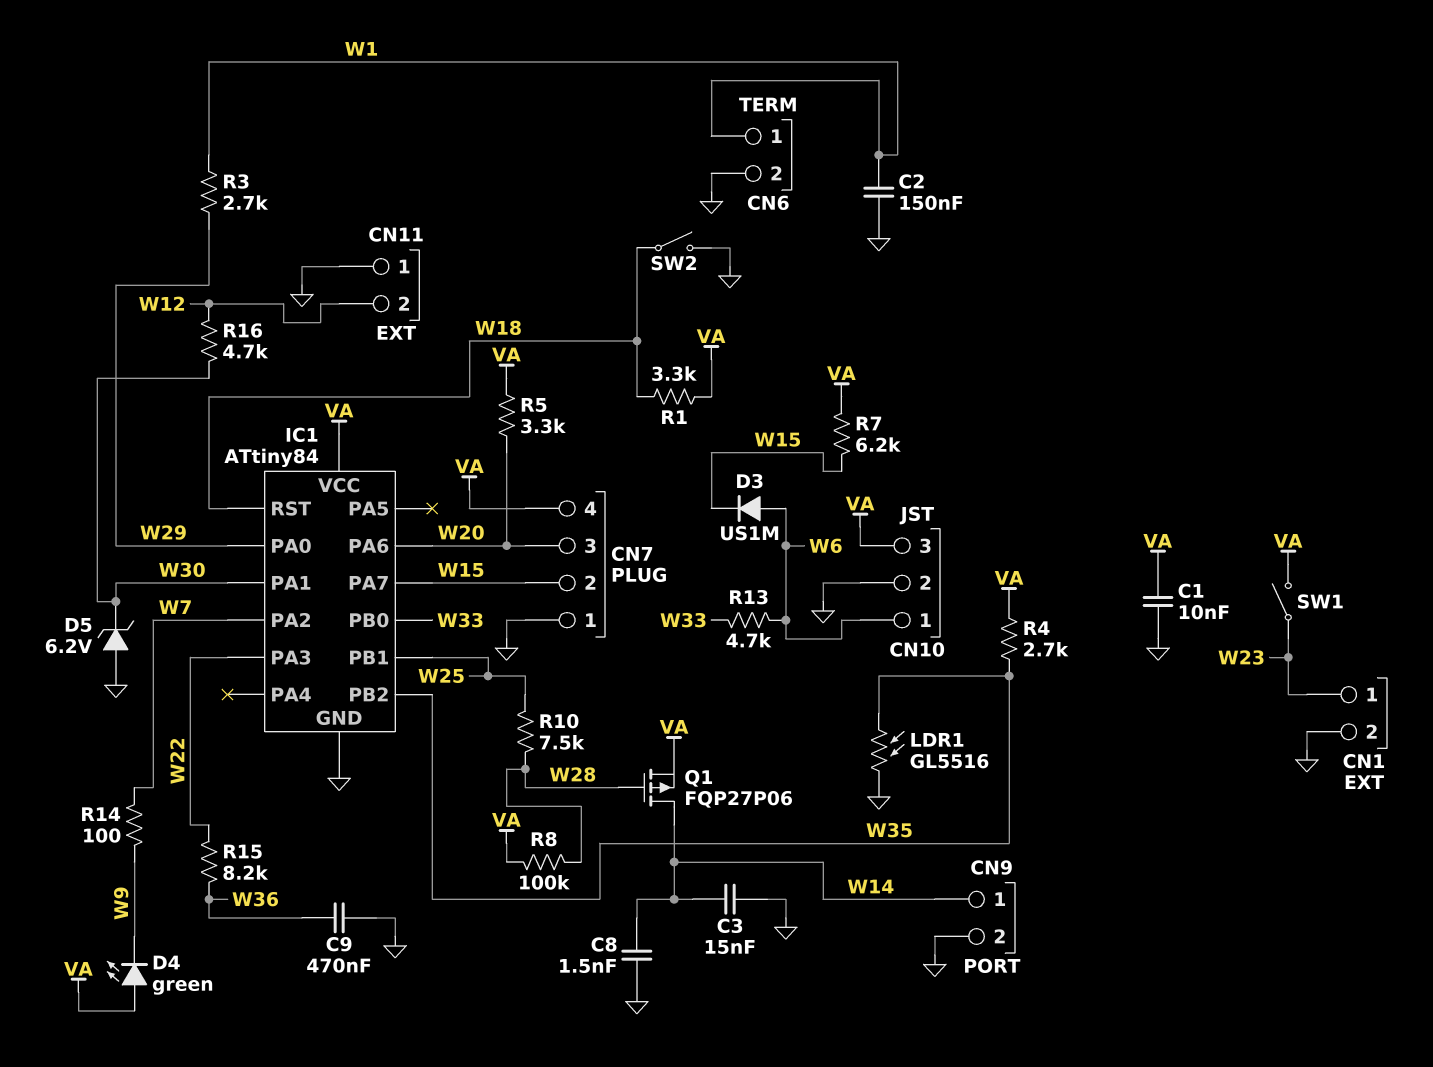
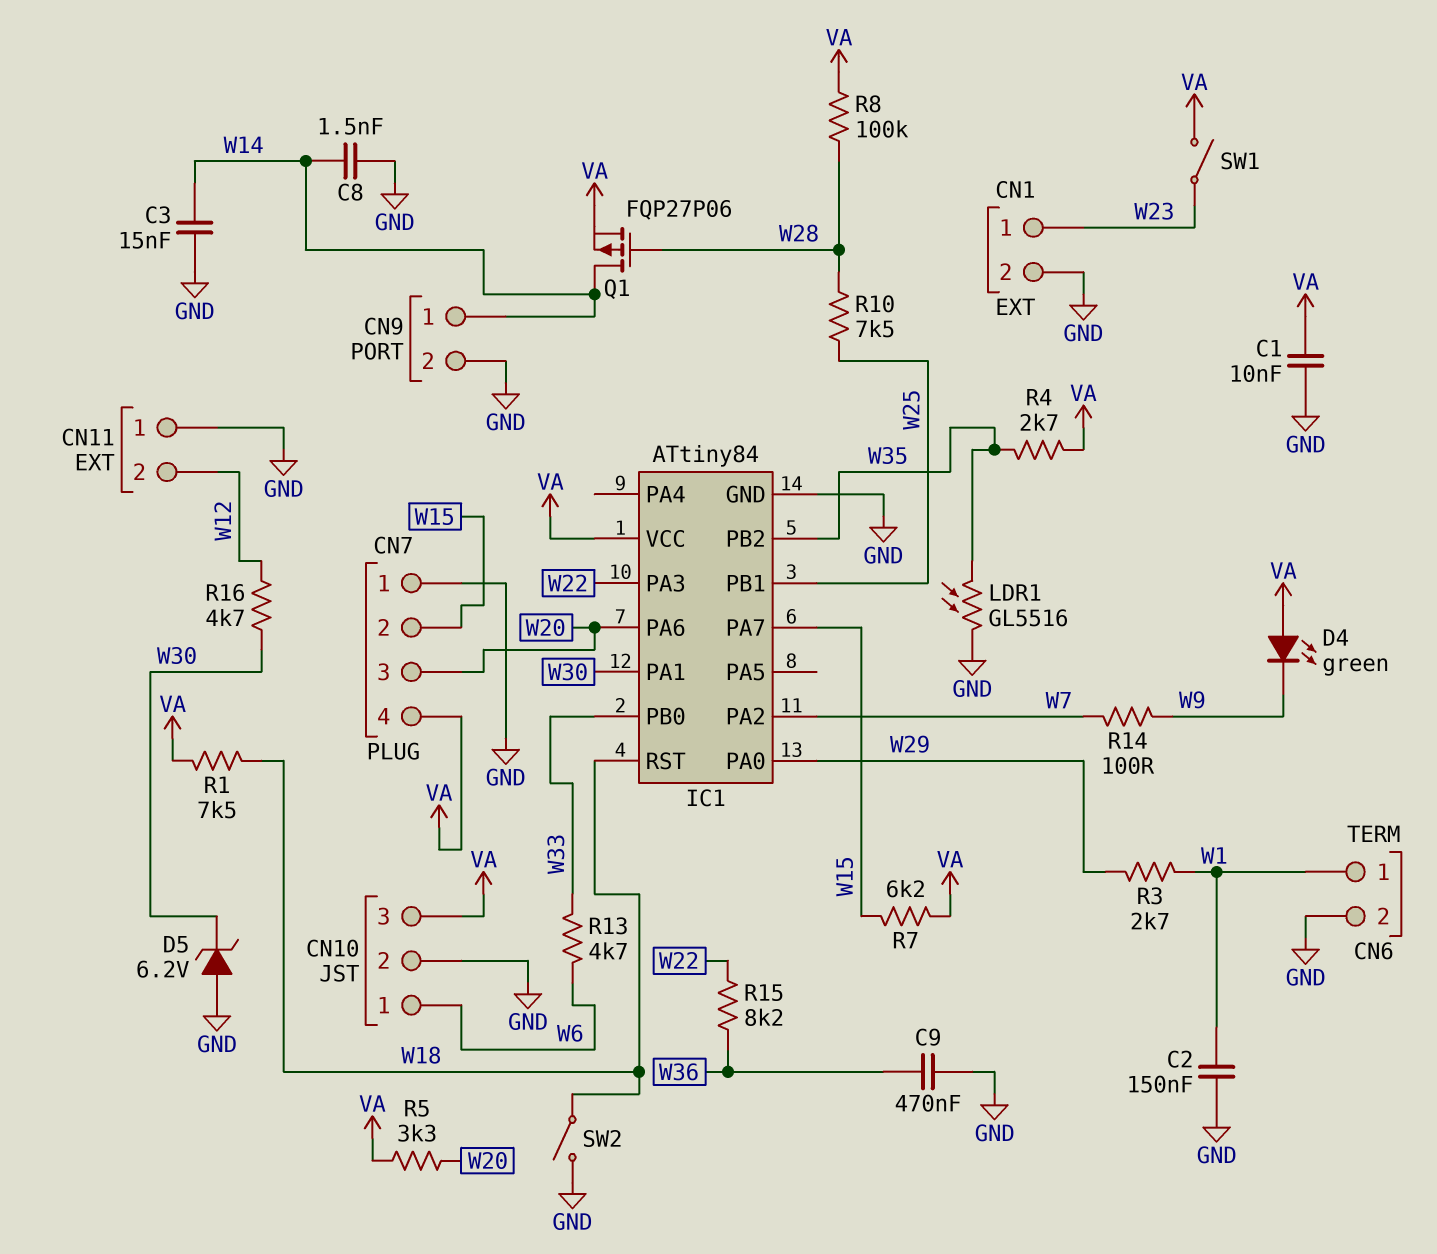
D3: diode US1M (A W6, K W15) -> none
R1: 3.3k (VA, W18) -> 7.5k (VA, W18)

